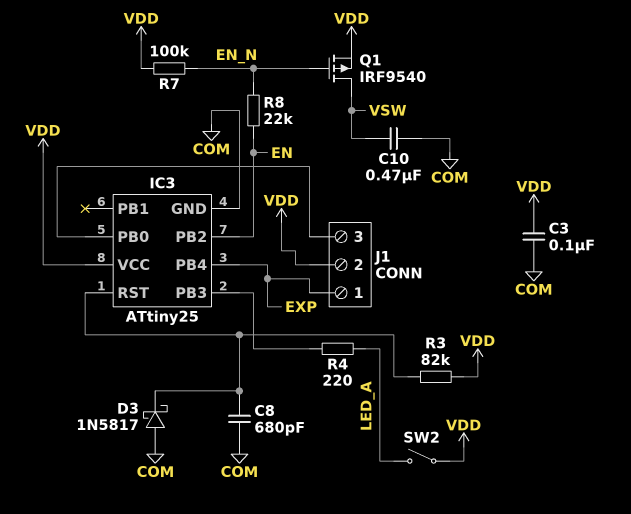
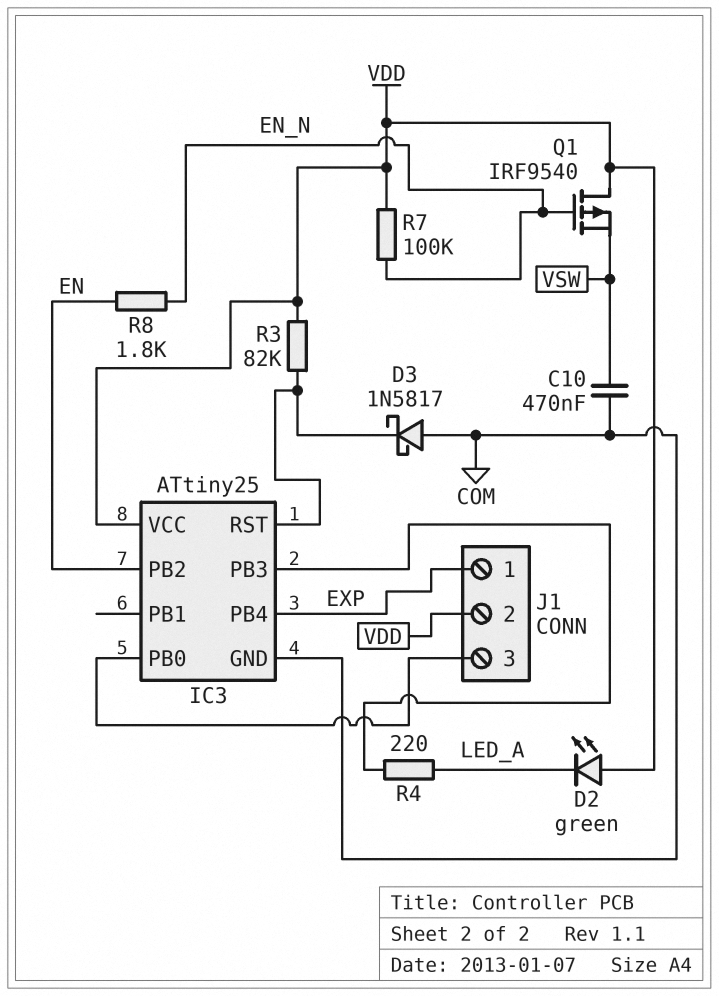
C3: 100nF (COM, VDD) -> none
C8: 680pF (COM, IC3/RST) -> none
D2: none -> LED green (A VDD, K LED_A)
Q1: PMOS IRF9540 (G EN_N, D VSW, S VDD) -> PMOS IRF9540 (G EN_N, D VDD, S VSW)
R8: 22k (EN, EN_N) -> 1.8k (EN, EN_N)
SW2: switch (LED_A, VDD) -> none

